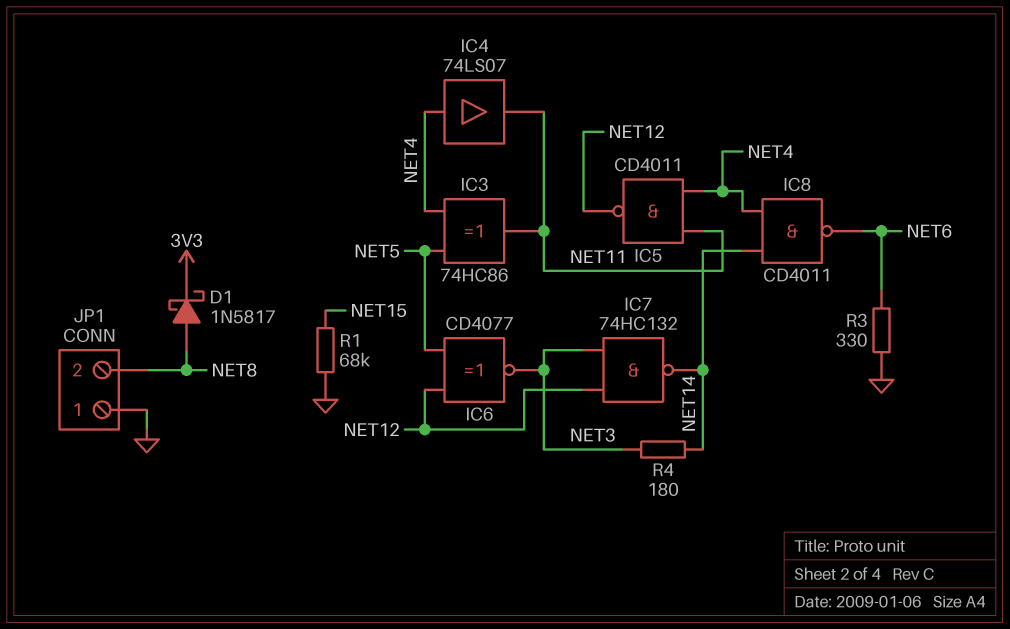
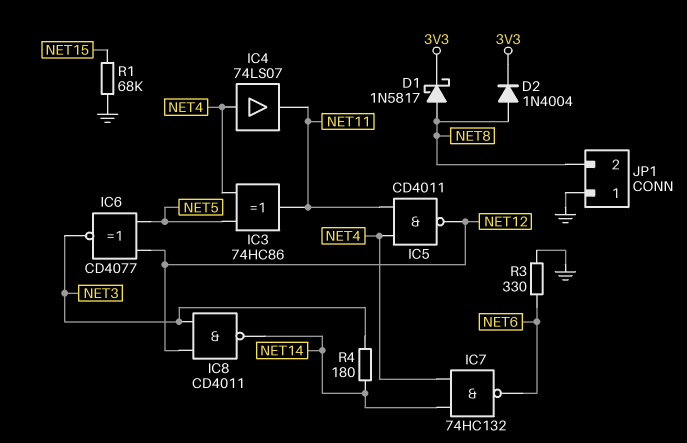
D2: none -> diode 1N4004 (A NET8, K 3V3)
IC7: NAND 74HC132 (in NET3, in NET12, out NET14) -> NAND 74HC132 (in NET4, in NET14, out NET6)
IC8: NAND CD4011 (in NET4, in NET14, out NET6) -> NAND CD4011 (in NET3, in NET12, out NET14)

